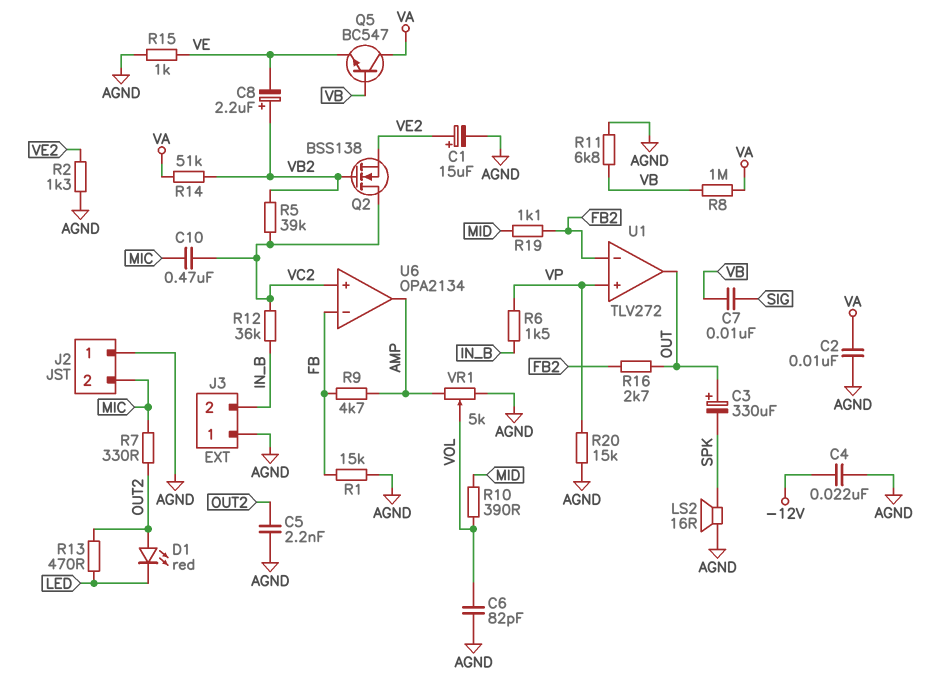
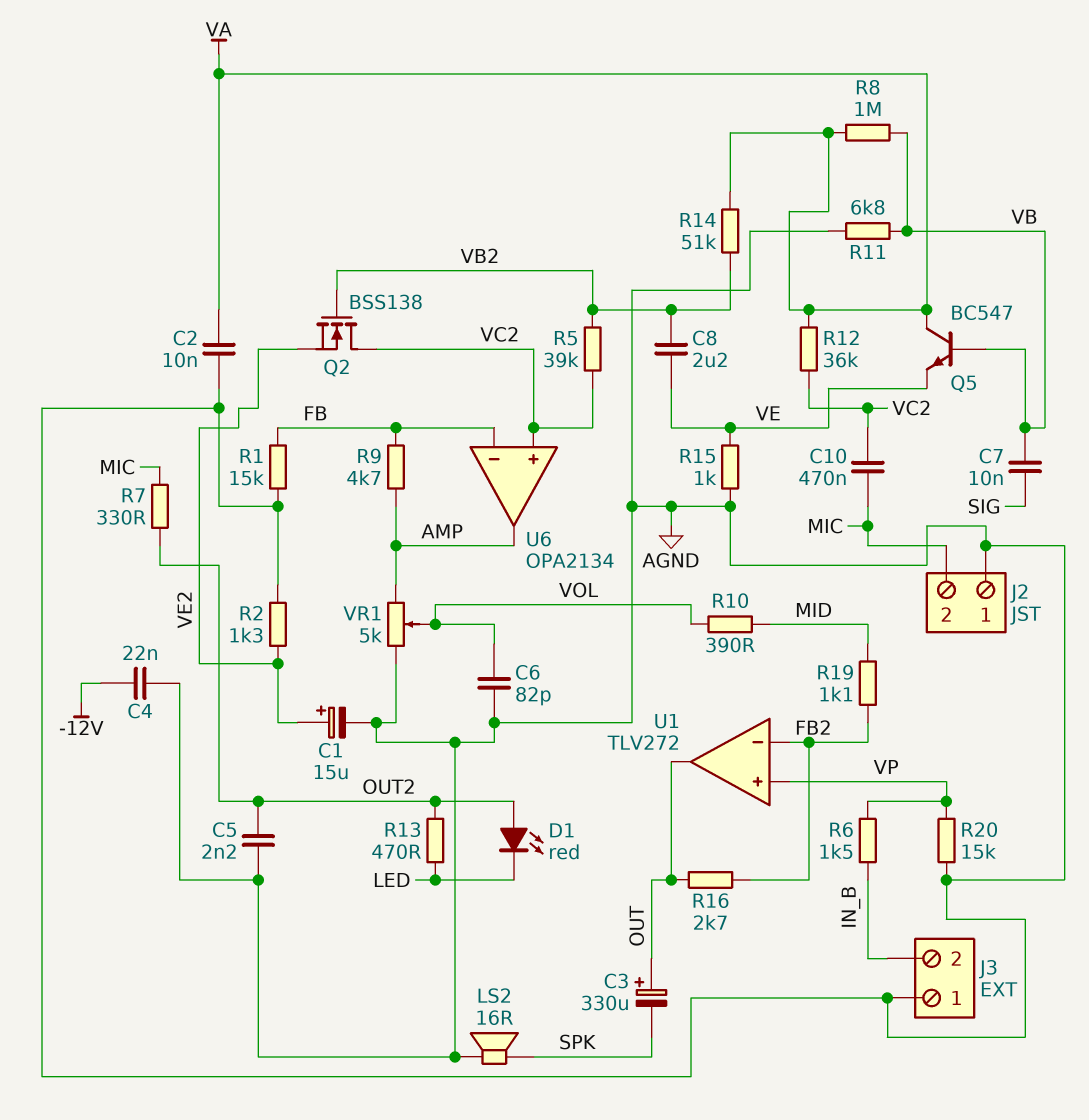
C8: 2.2uF (plus VB2, minus VE) -> 2.2uF (VB2, VE)
R12: 36k (IN_B, VC2) -> 36k (VA, VC2)

